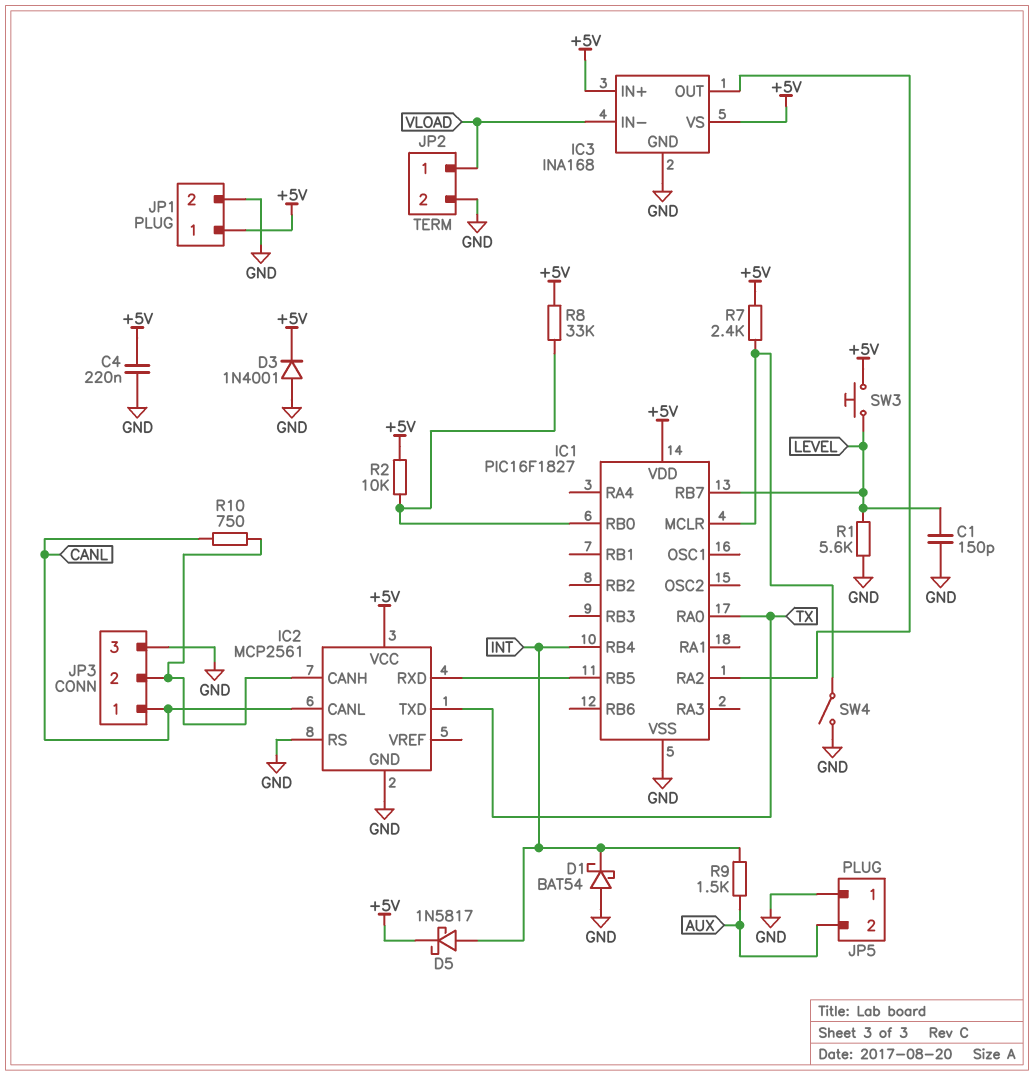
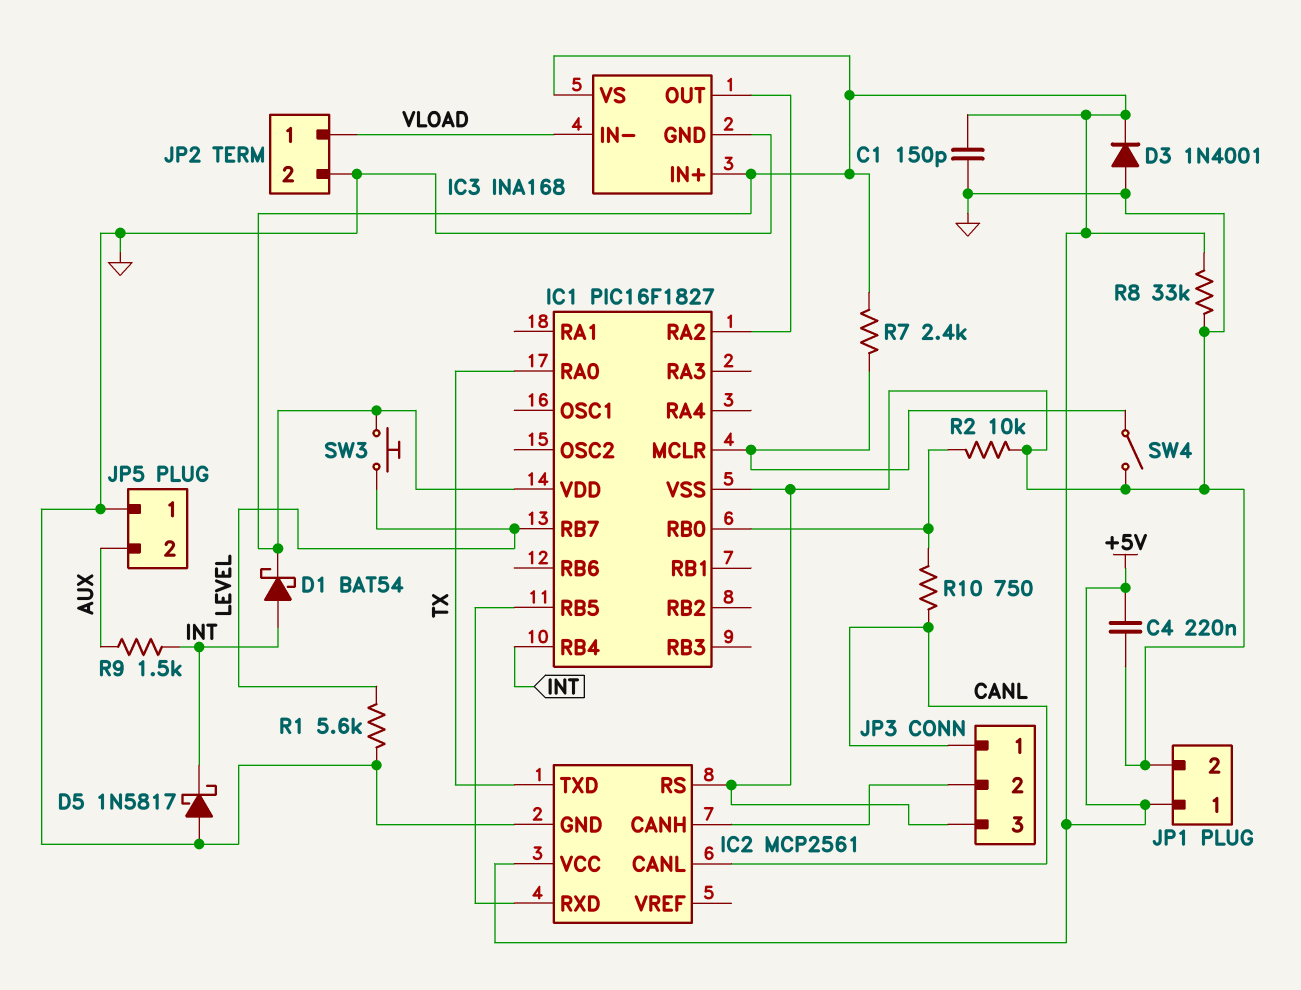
C1: 150pF (GND, LEVEL) -> 150pF (+5V, GND)
D1: schottky BAT54 (A GND, K INT) -> schottky BAT54 (A INT, K +5V)
D5: schottky 1N5817 (A INT, K +5V) -> schottky 1N5817 (A GND, K INT)
R2: 10k (+5V, IC1/RB0) -> 10k (GND, IC1/RB0)
R8: 33k (+5V, IC1/RB0) -> 33k (+5V, GND)
R10: 750 (CANL, IC2/CANH) -> 750 (CANL, IC1/RB0)

